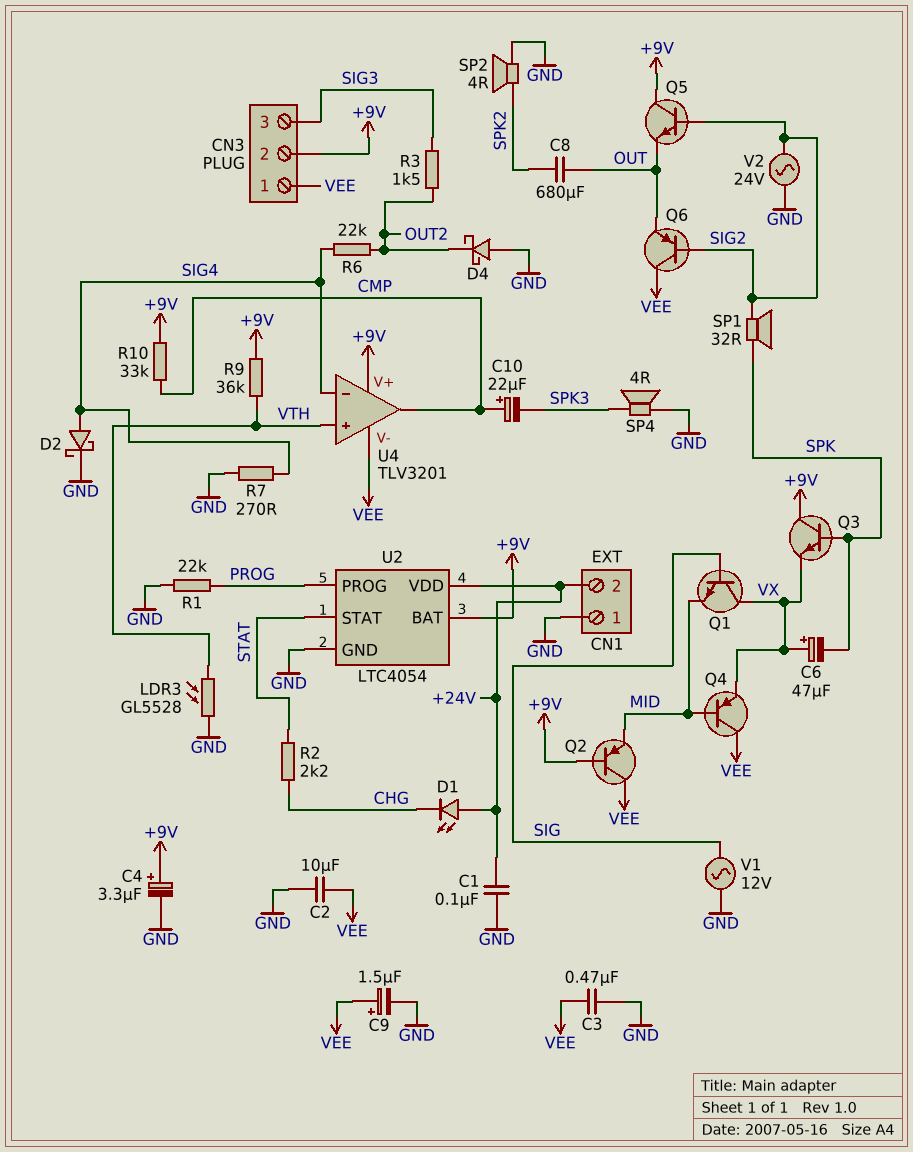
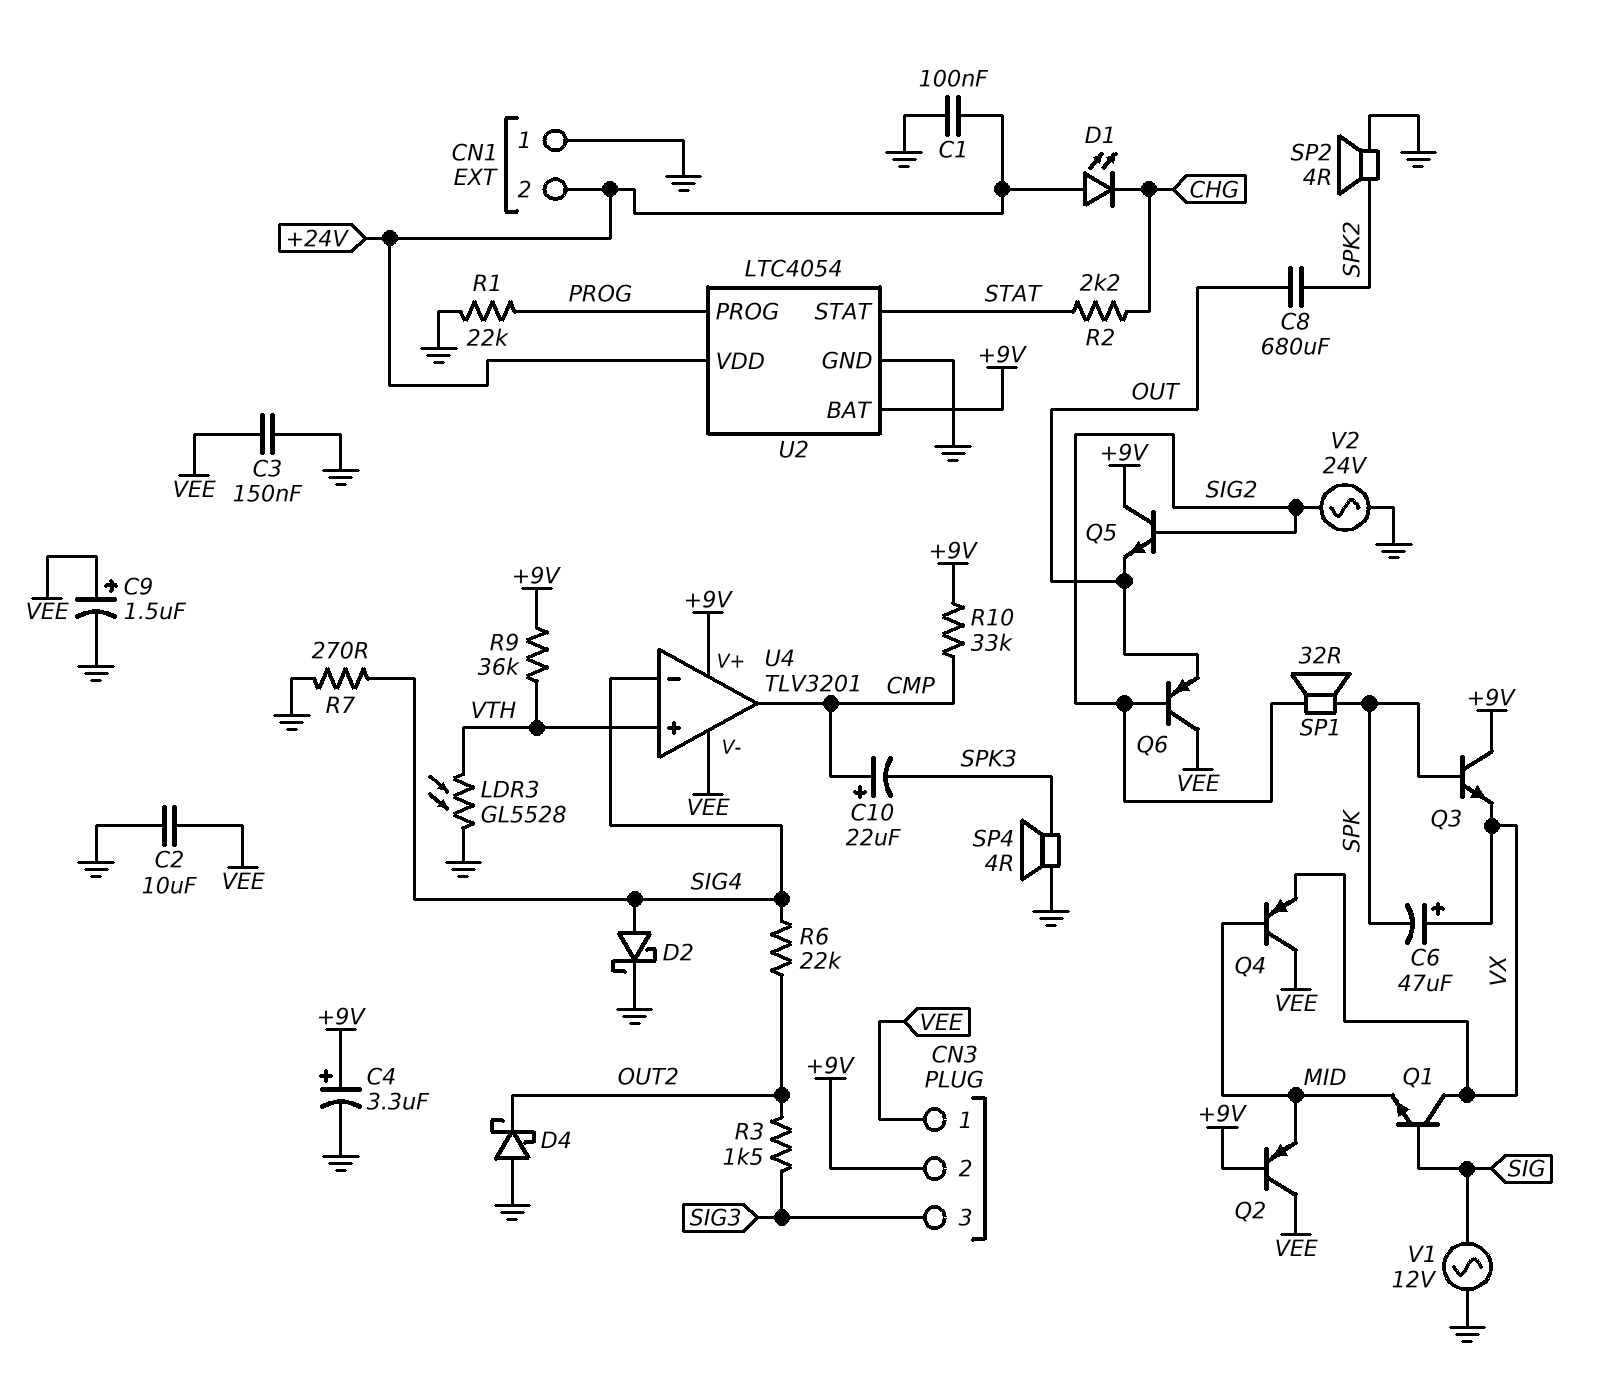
C3: 470nF (GND, VEE) -> 150nF (GND, VEE)

